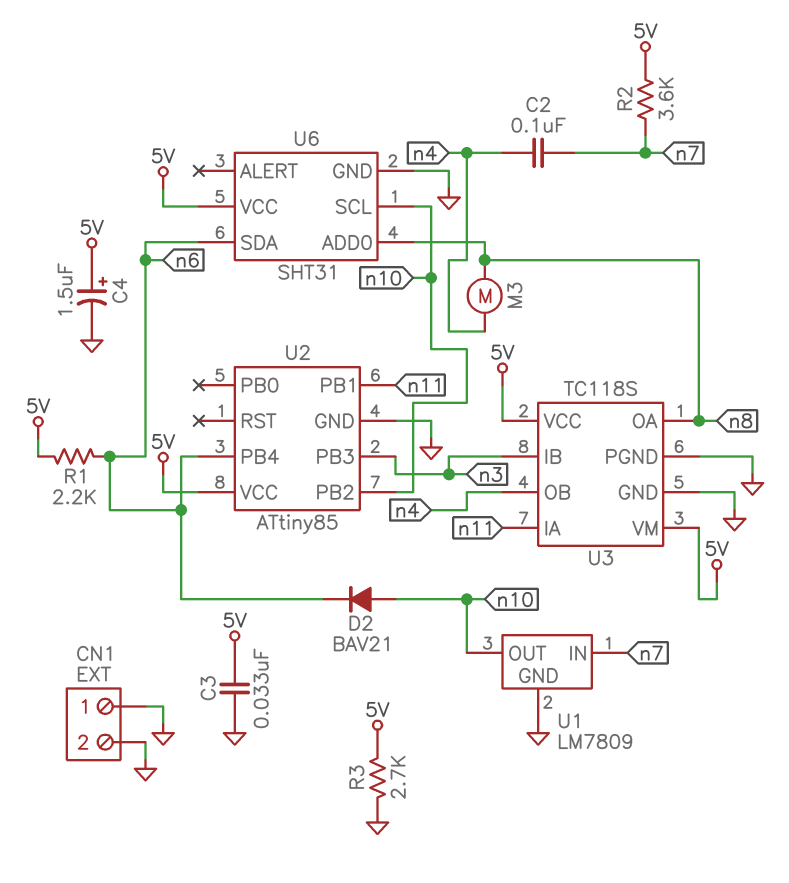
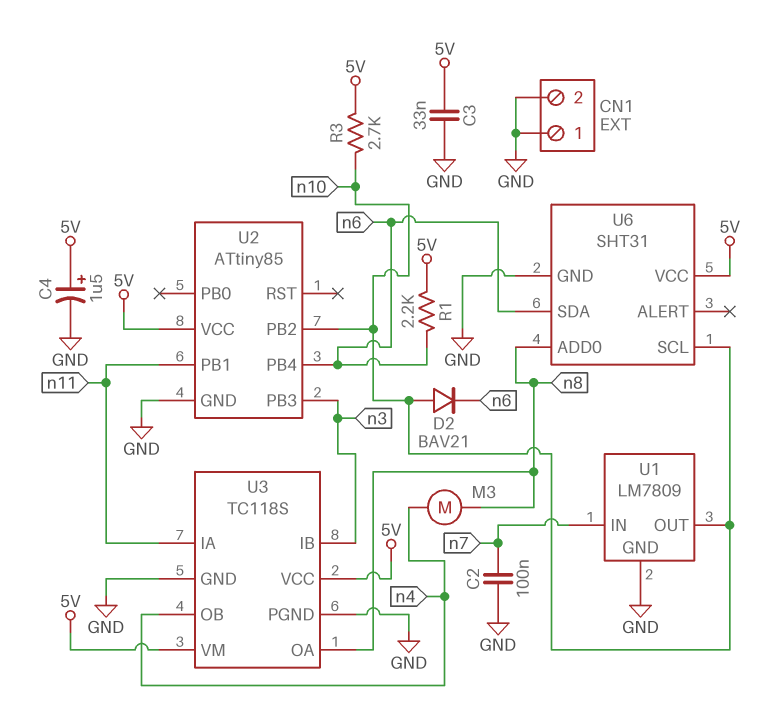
C2: 100nF (n4, n7) -> 100nF (GND, n7)
R2: 3.6k (5V, n7) -> none
R3: 2.7k (5V, GND) -> 2.7k (5V, n10)

